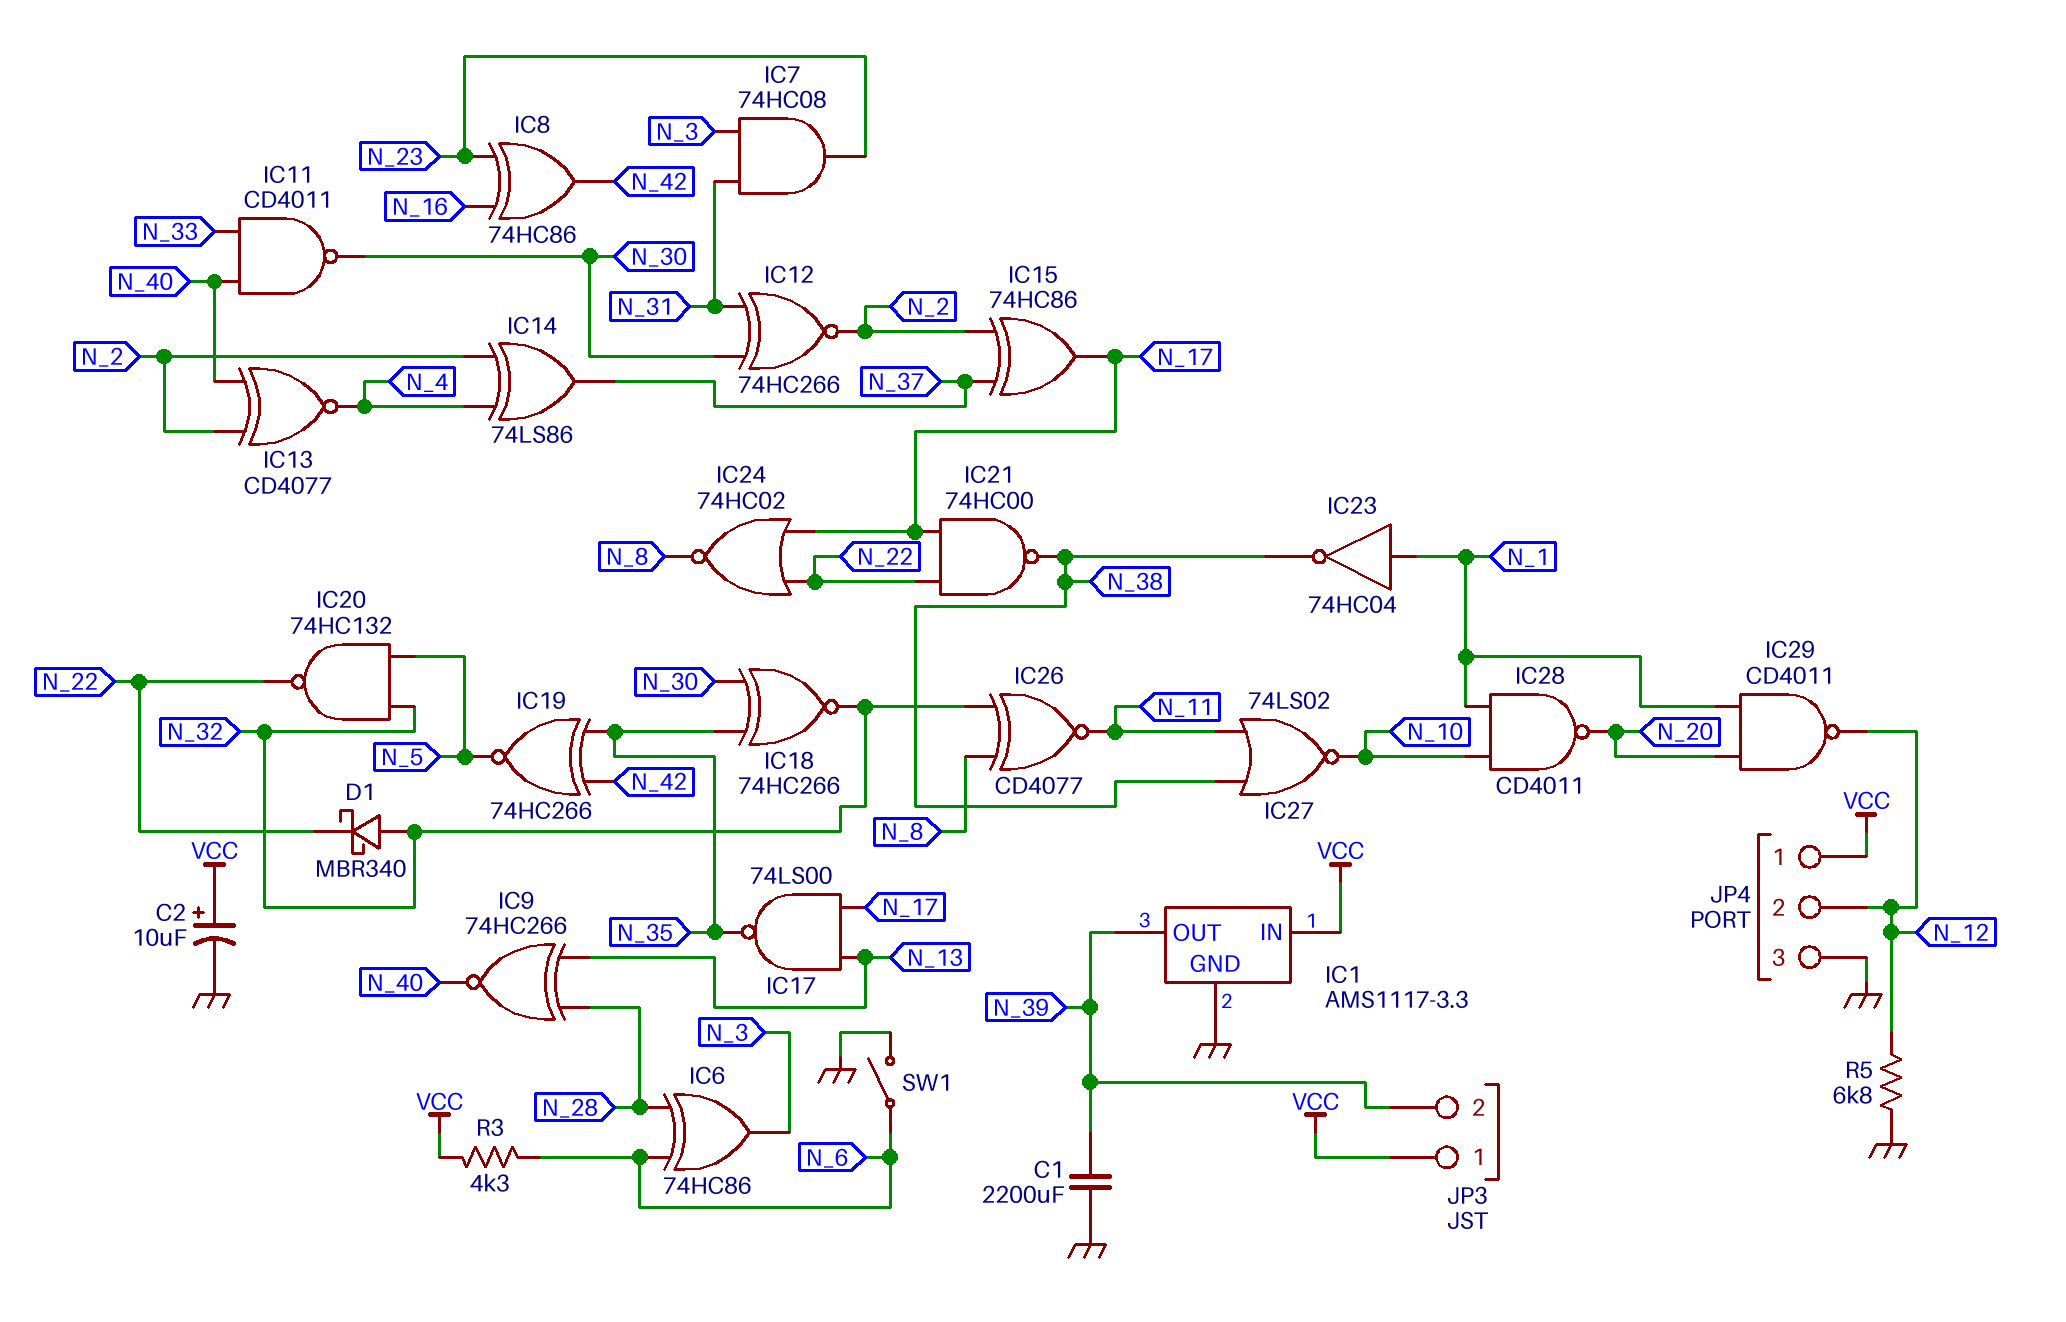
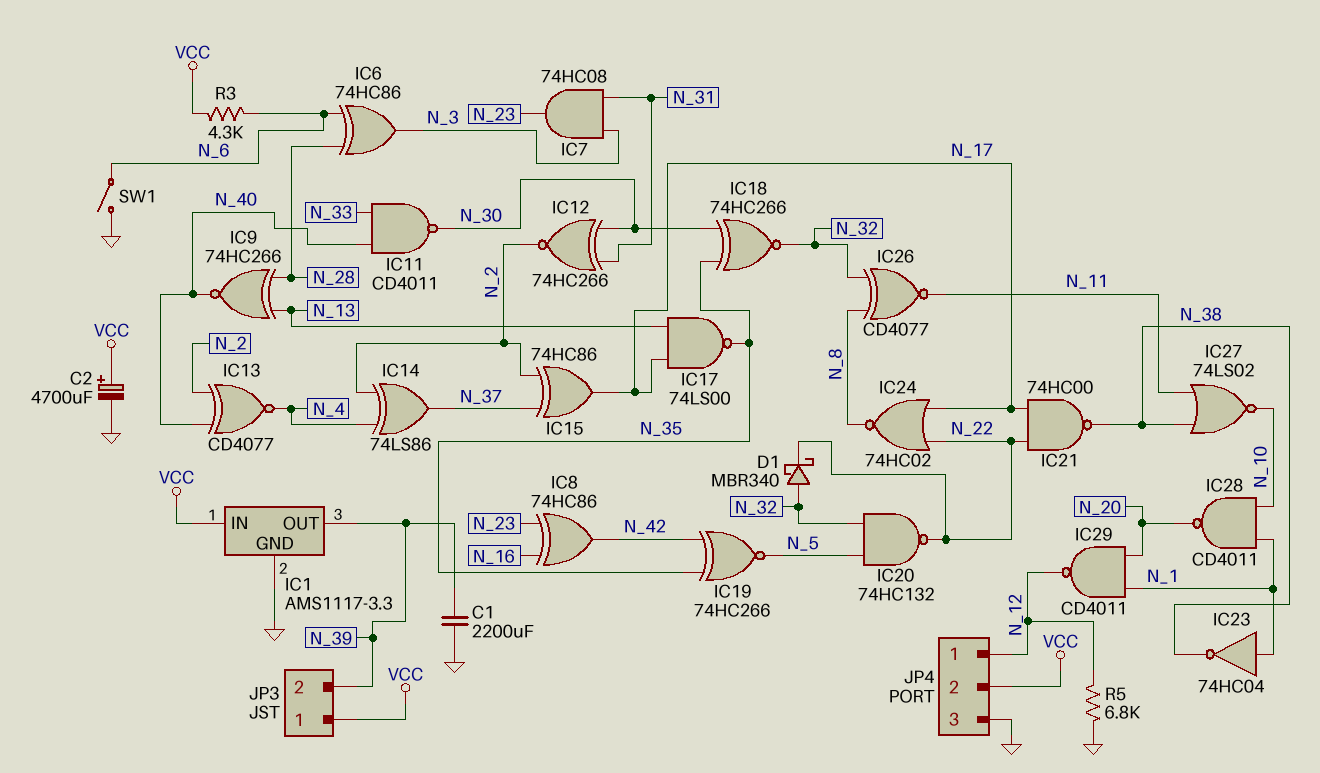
C2: 10uF (plus VCC, minus GND) -> 4700uF (plus VCC, minus GND)
JP4 pin 1: VCC -> N_12
JP4 pin 2: N_12 -> VCC

